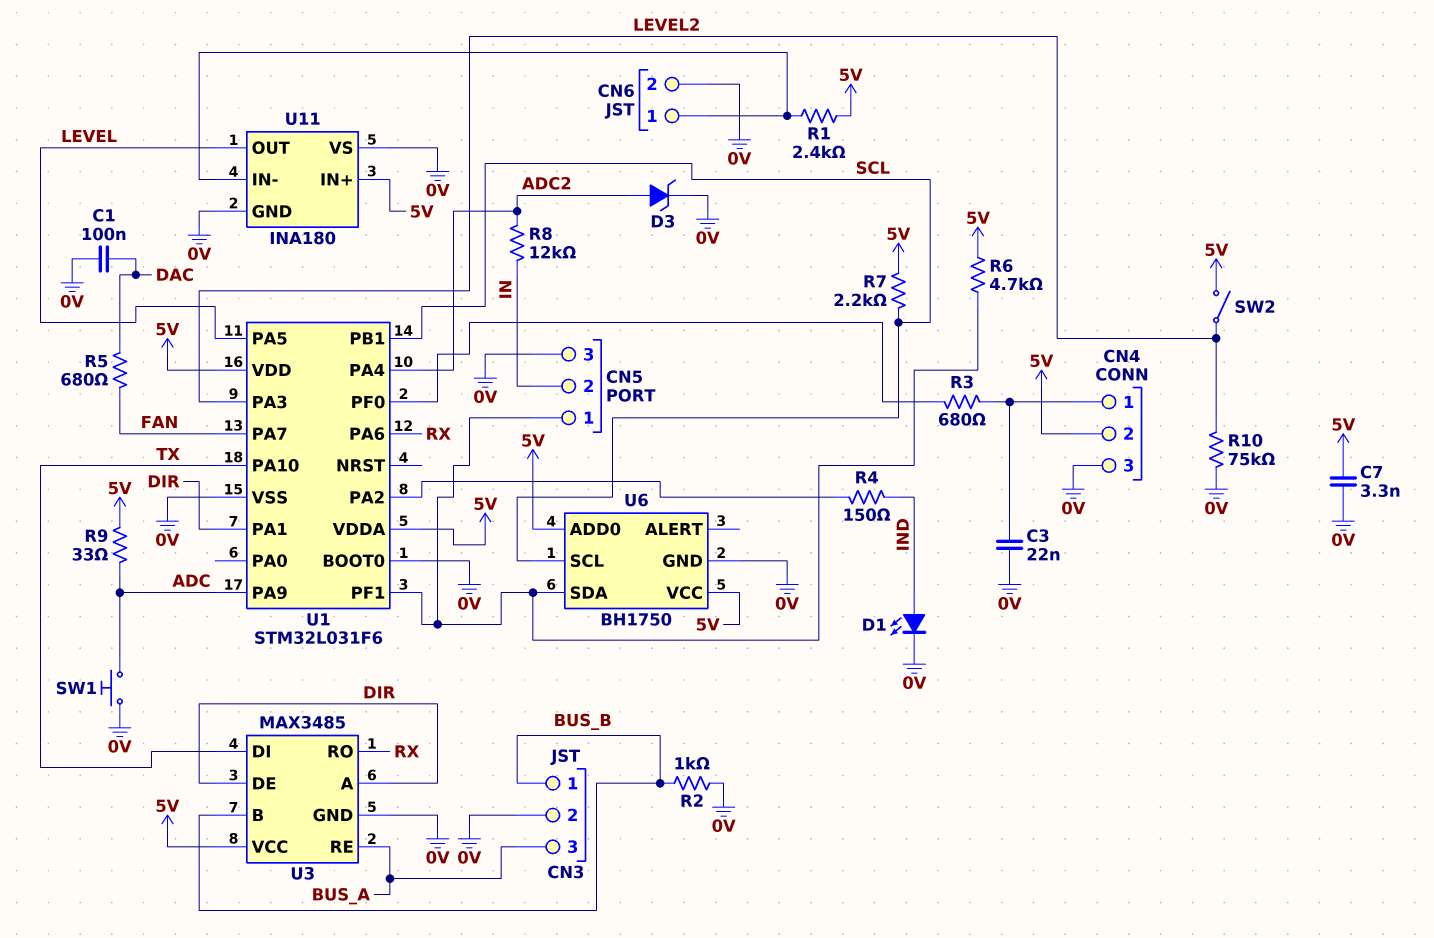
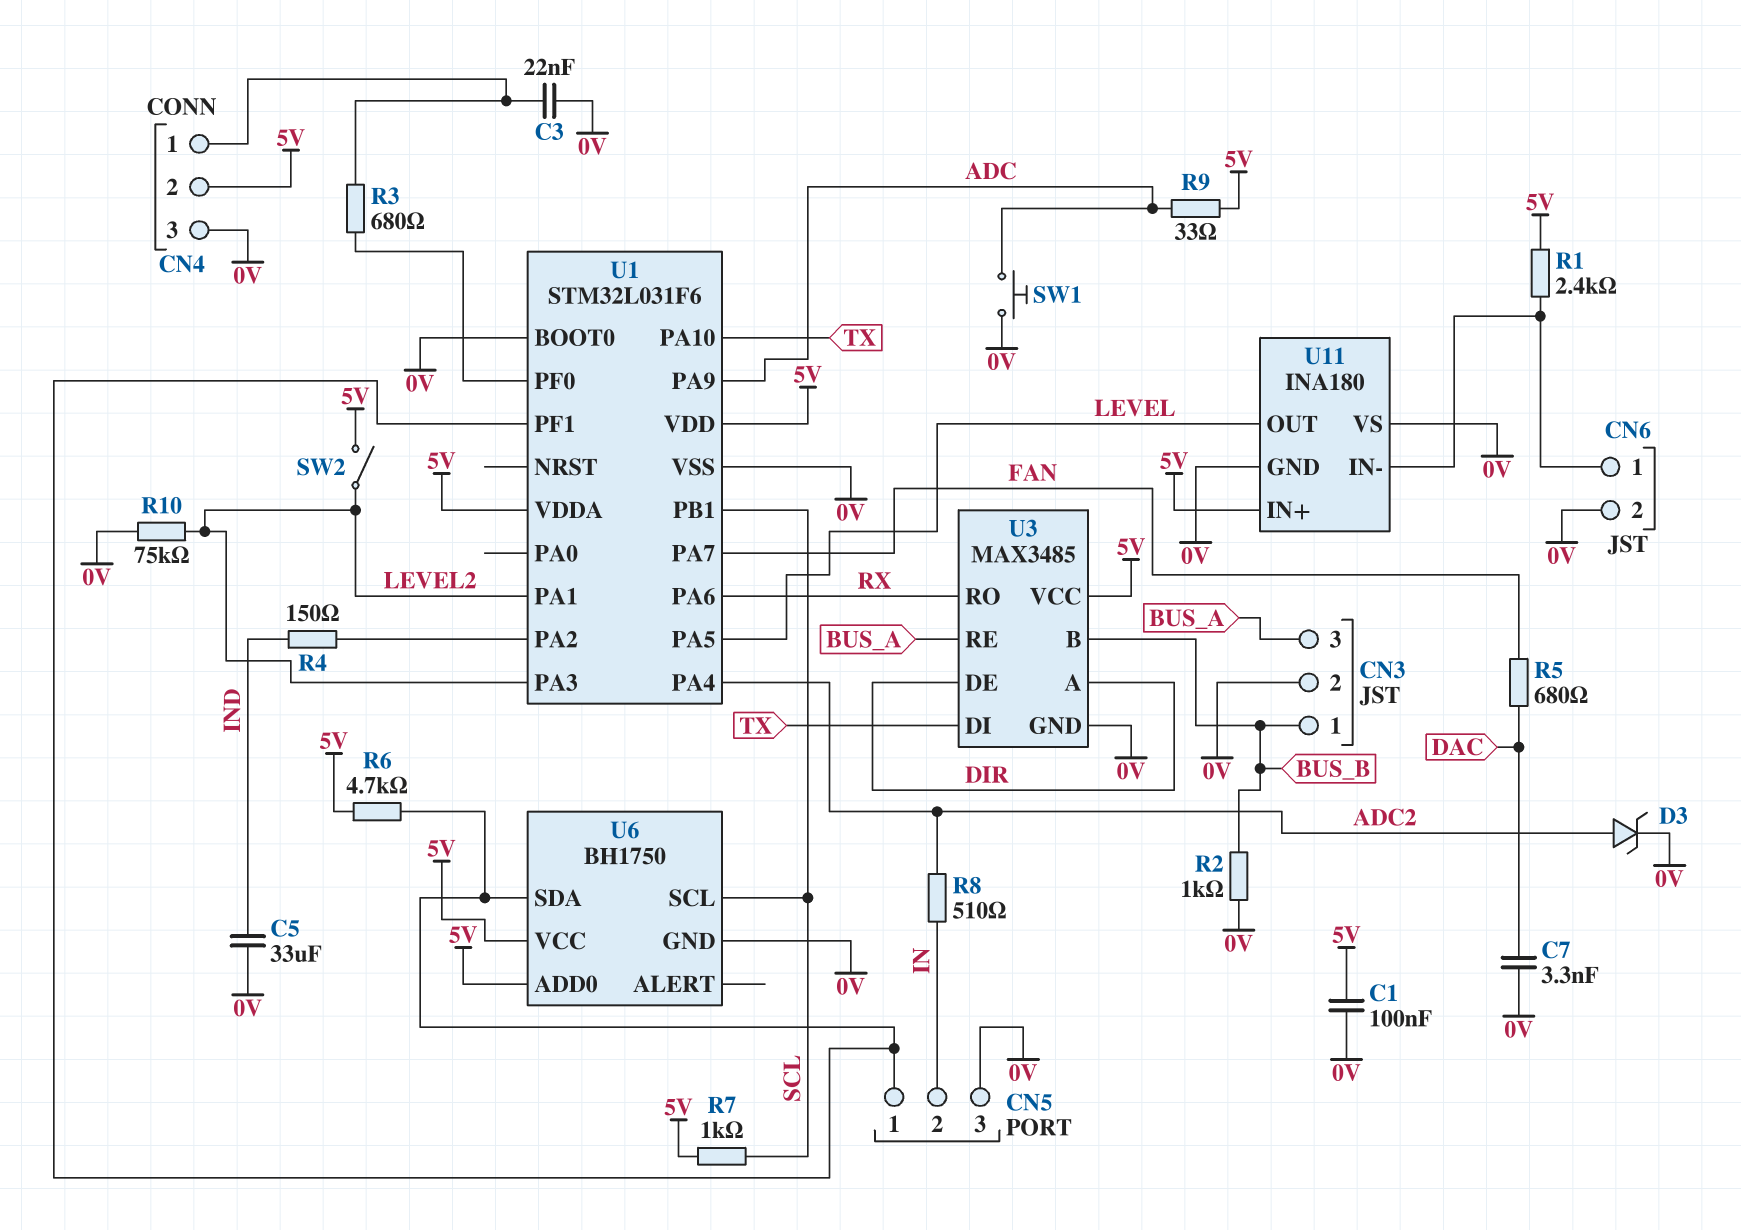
C1: 100nF (0V, DAC) -> 100nF (0V, 5V)
C5: none -> 33uF (0V, IND)
C7: 3.3nF (0V, 5V) -> 3.3nF (0V, DAC)
D1: LED (A IND, K 0V) -> none
R7: 2.2k (5V, SCL) -> 1k (5V, SCL)
R8: 12k (ADC2, IN) -> 510 (ADC2, IN)
U1 pin PA1: DIR -> LEVEL2

